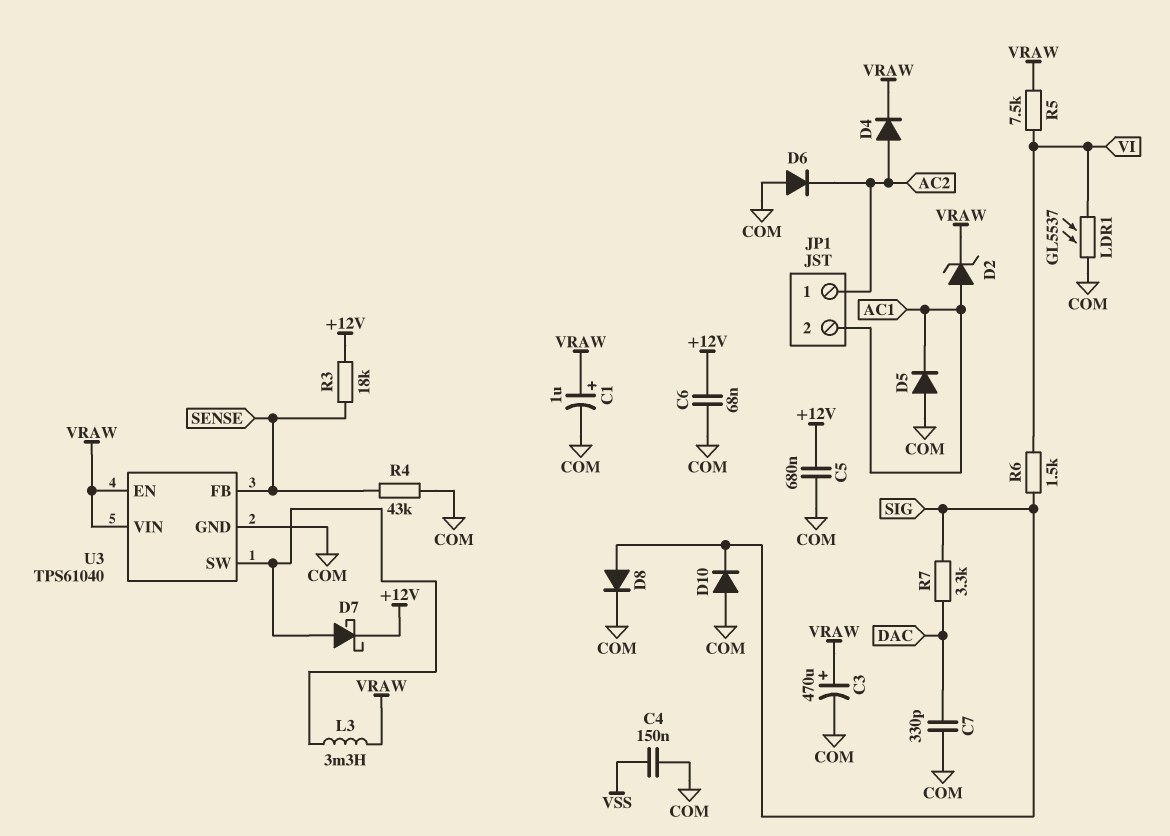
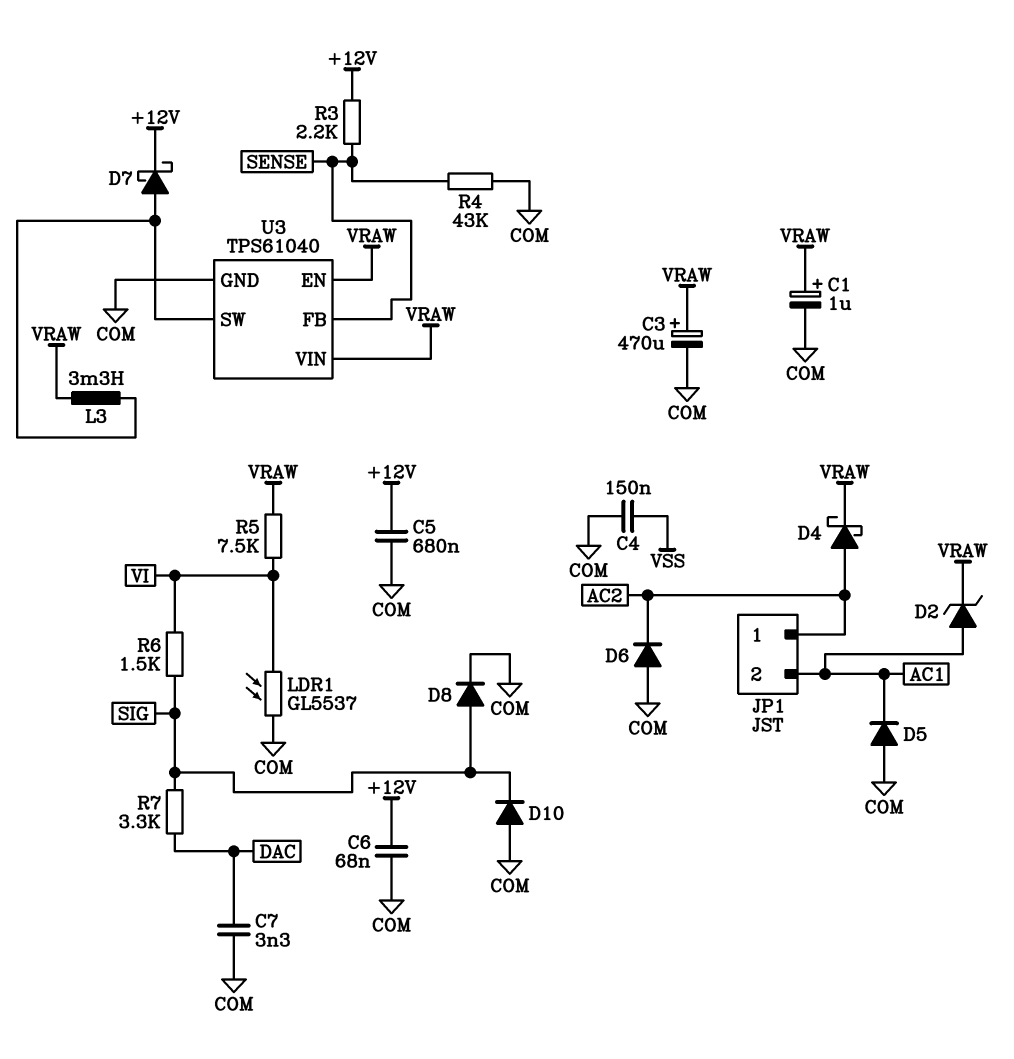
C7: 330pF (COM, DAC) -> 3.3nF (COM, DAC)
D4: diode (A AC2, K VRAW) -> schottky (A AC2, K VRAW)
R3: 18k (+12V, SENSE) -> 2.2k (+12V, SENSE)

